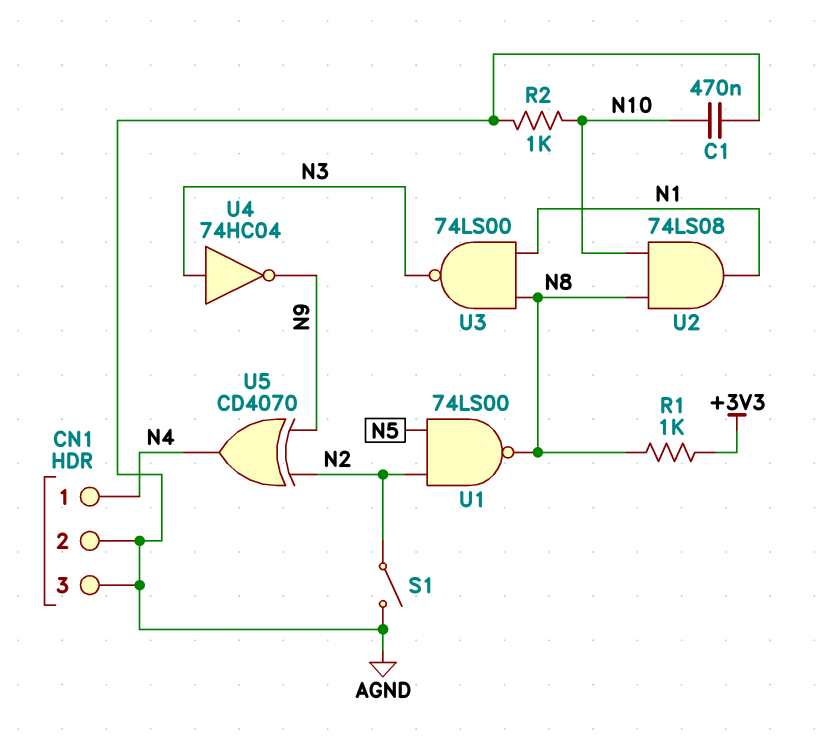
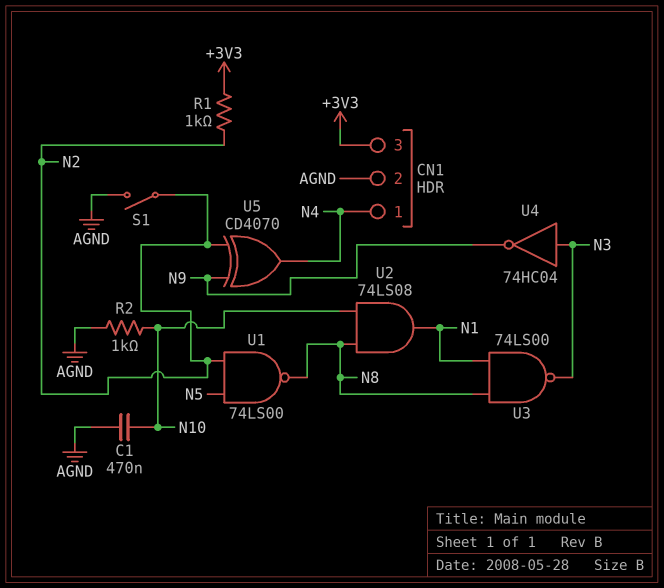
CN1 pin 3: AGND -> +3V3
R1: 1k (+3V3, N8) -> 1k (+3V3, N2)

